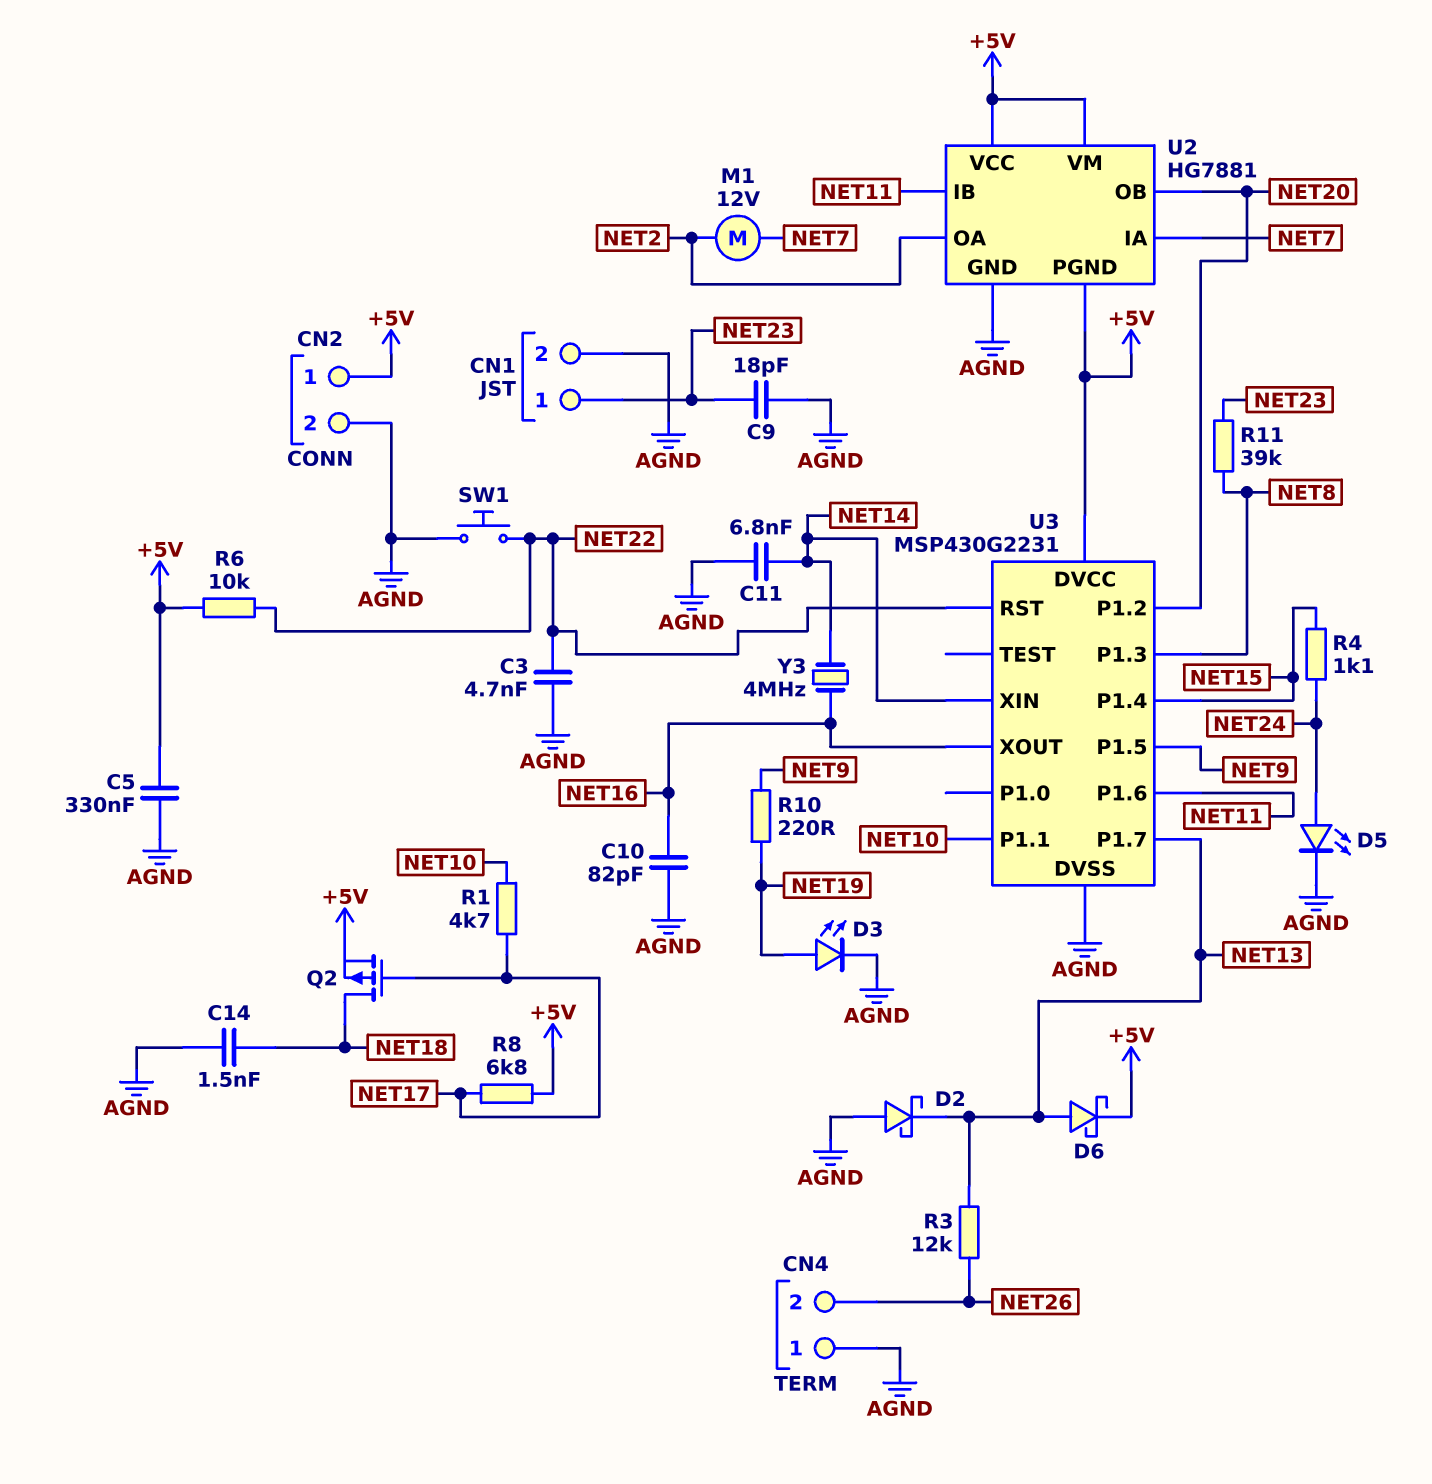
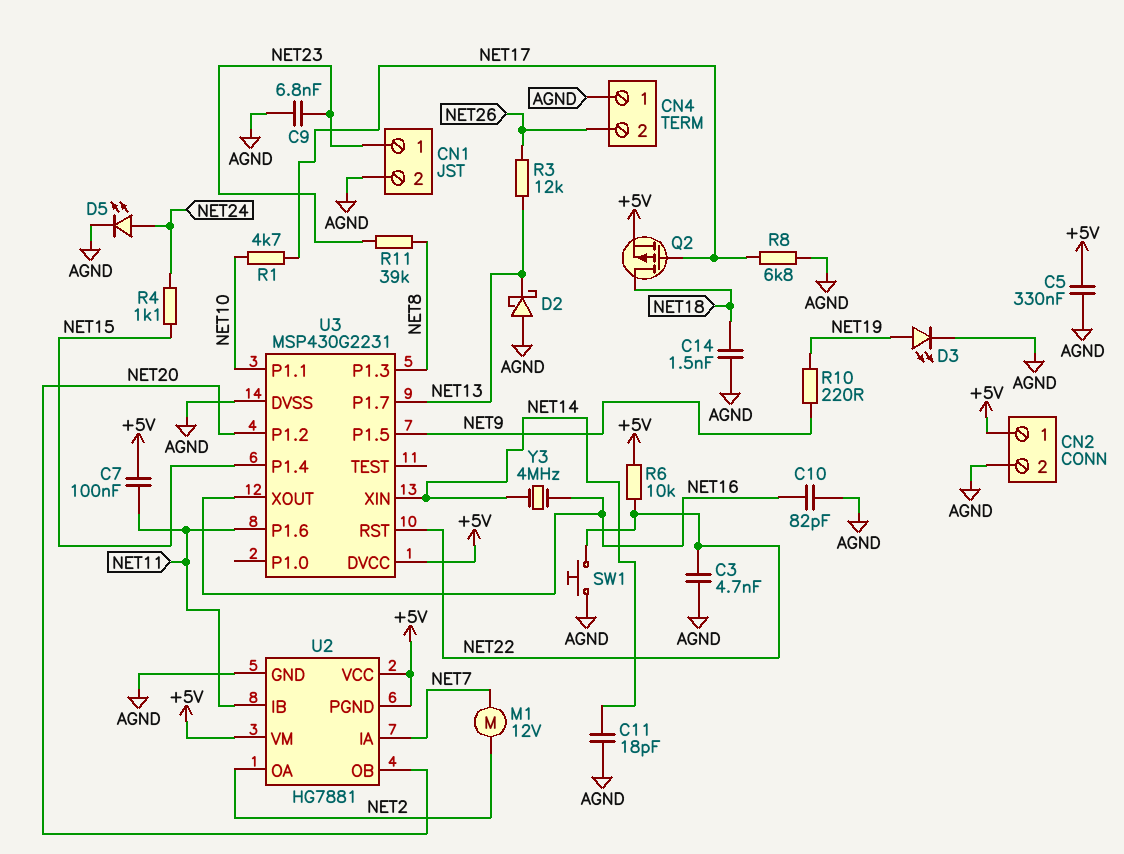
C7: none -> 100nF (+5V, NET11)
C9: 18pF (AGND, NET23) -> 6.8nF (AGND, NET23)
C11: 6.8nF (AGND, NET14) -> 18pF (AGND, NET14)
D6: schottky (A NET13, K +5V) -> none
R8: 6.8k (+5V, NET17) -> 6.8k (AGND, NET17)

